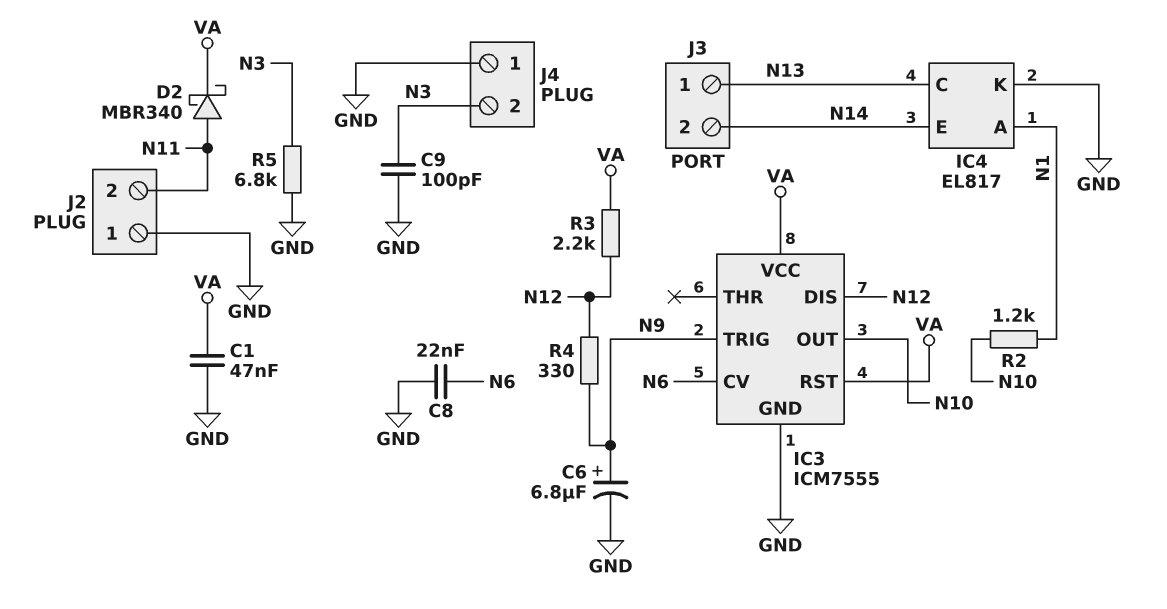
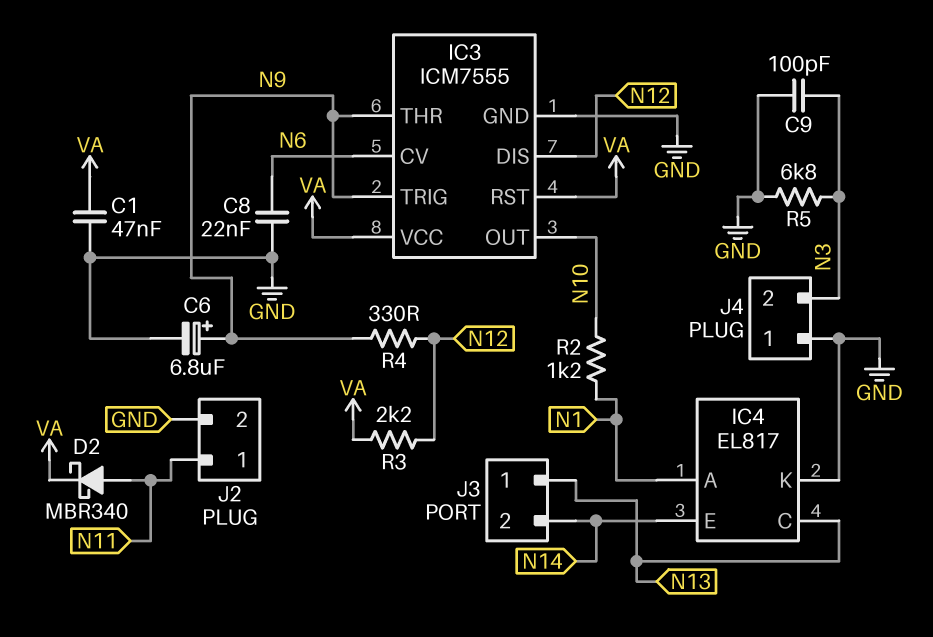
IC3 pin THR: none -> N9
J2 pin 1: GND -> N11
J2 pin 2: N11 -> GND

